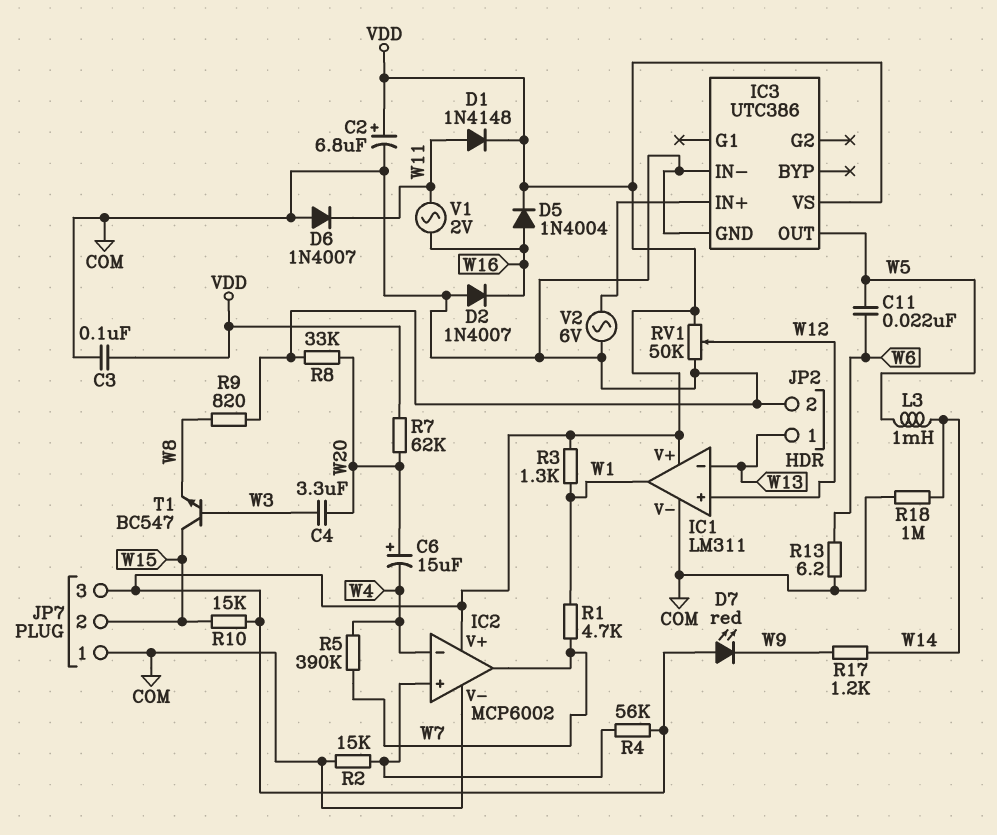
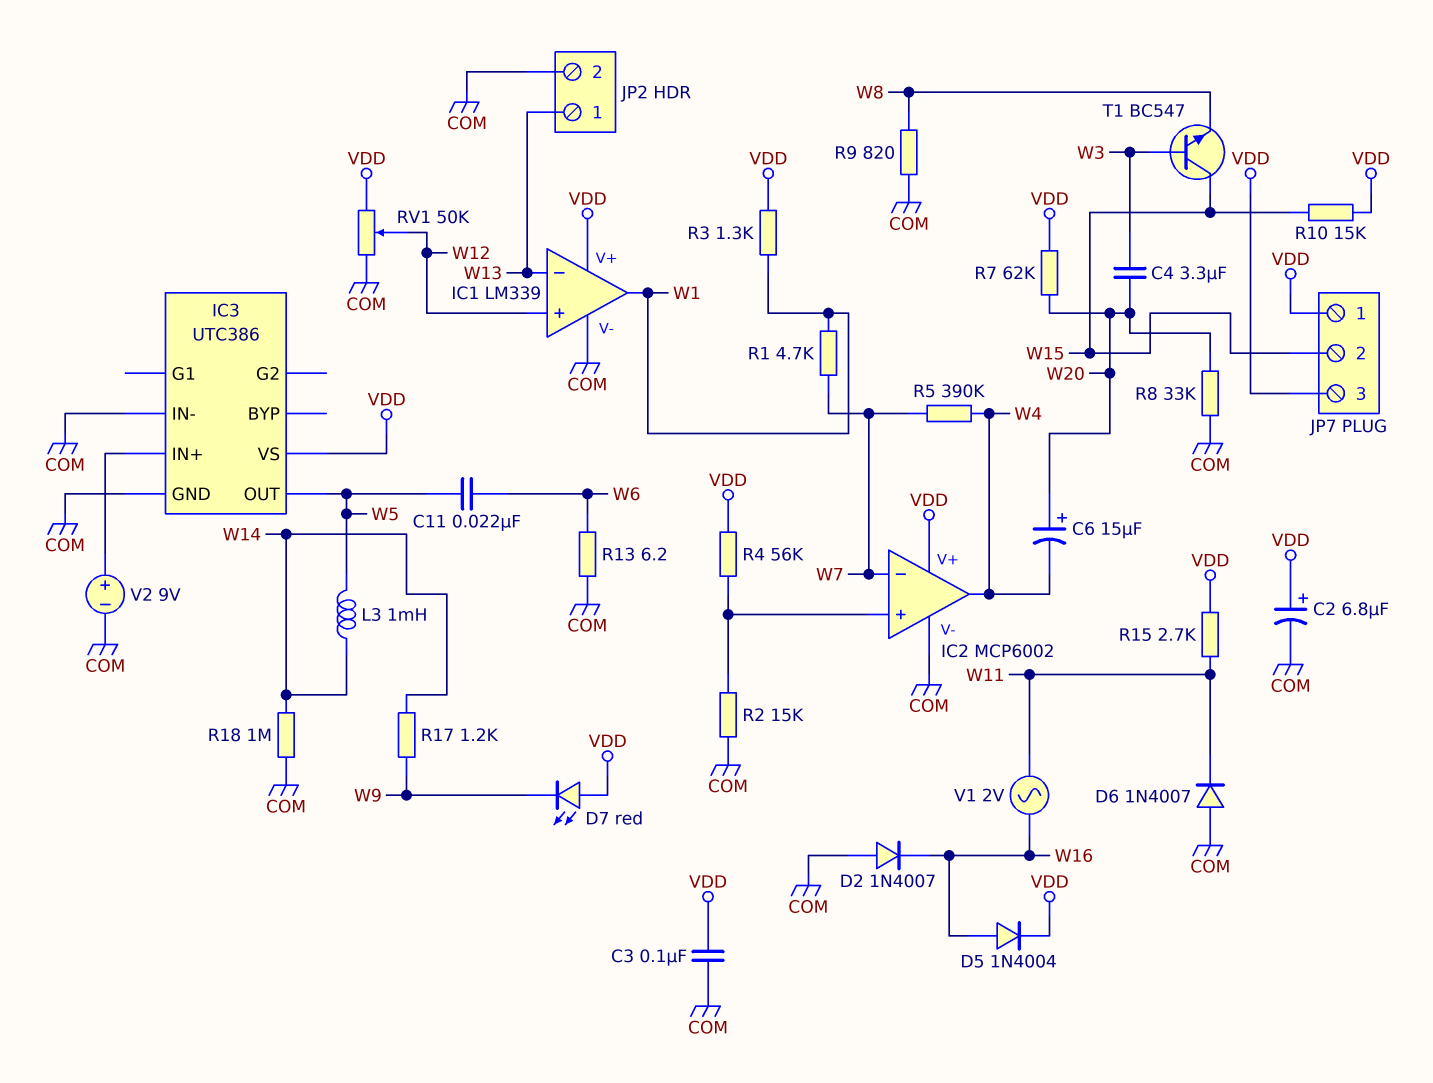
D1: diode 1N4148 (A W11, K VDD) -> none
IC1: LM311 -> LM339
IC2 pin in-: W4 -> W7
IC2 pin out: W7 -> W4
JP7 pin 1: COM -> VDD
R15: none -> 2.7k (VDD, W11)
V2: AC 6V (COM, IC3/IN+) -> 9V (plus IC3/IN+, minus COM)

